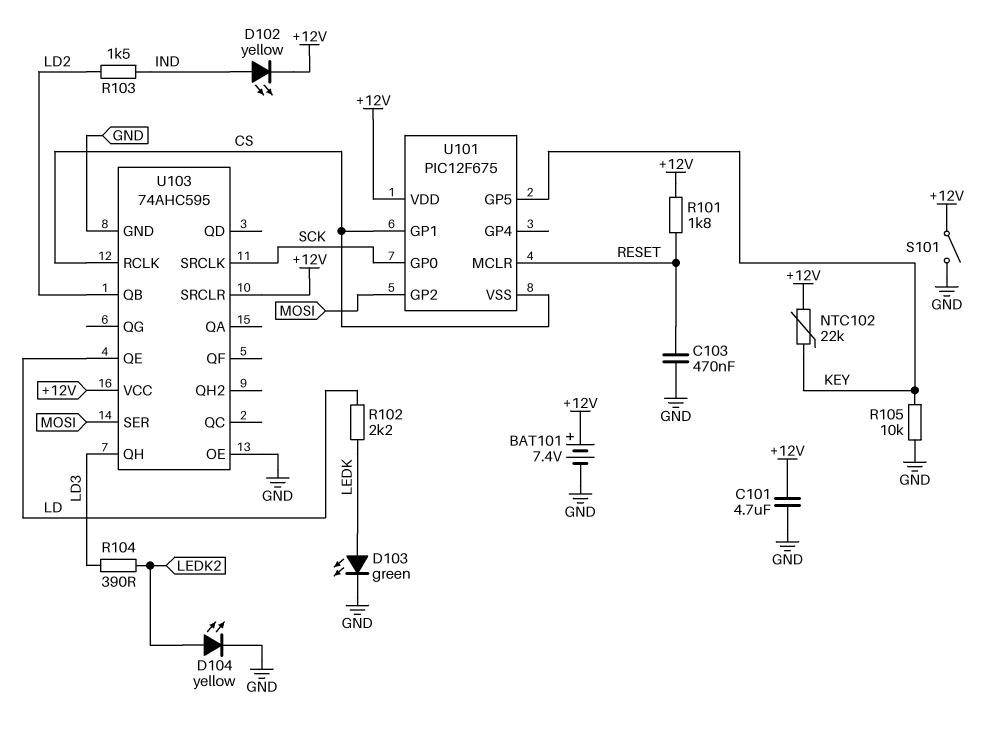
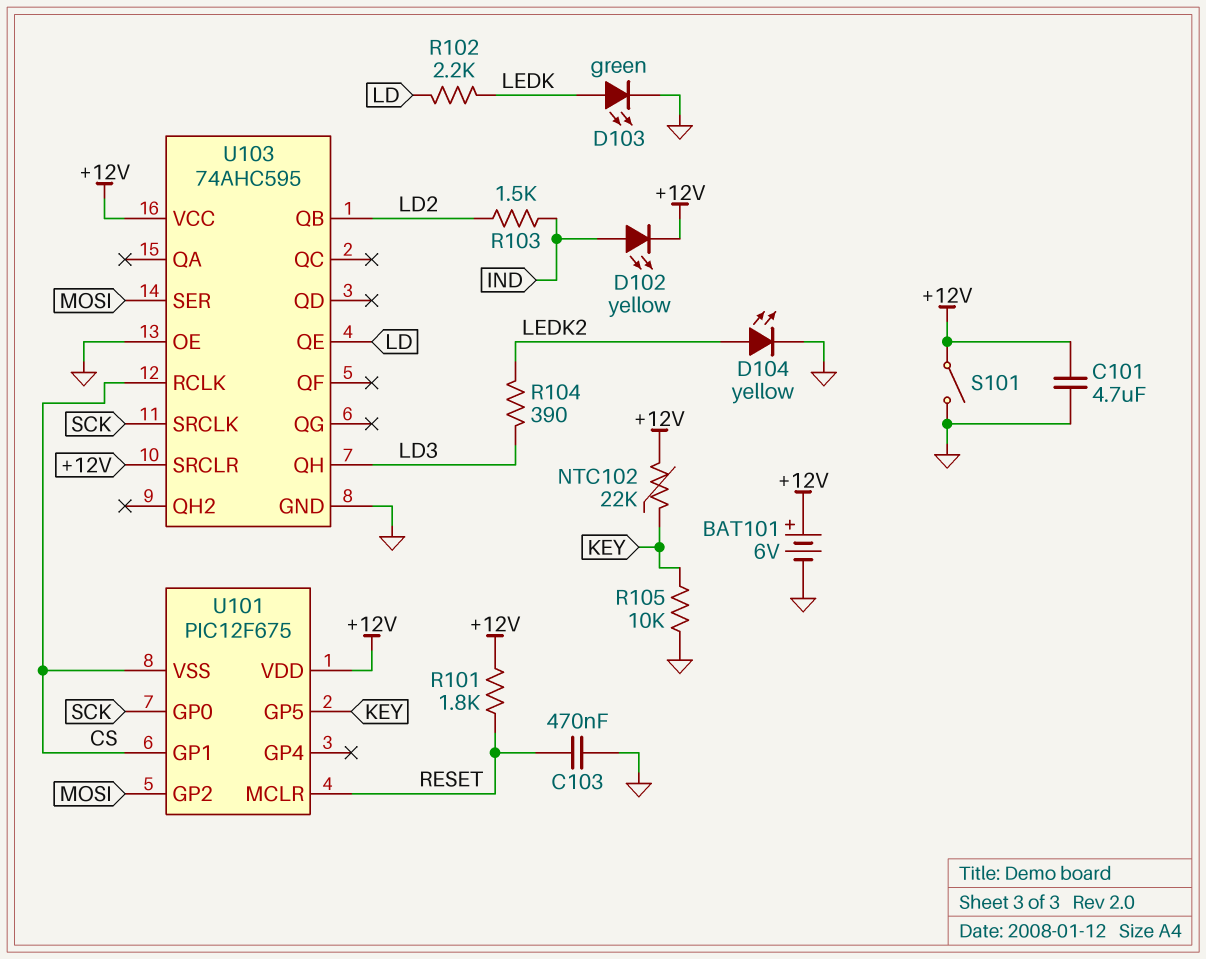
BAT101: 7.4V (plus +12V, minus GND) -> 6V (plus +12V, minus GND)

